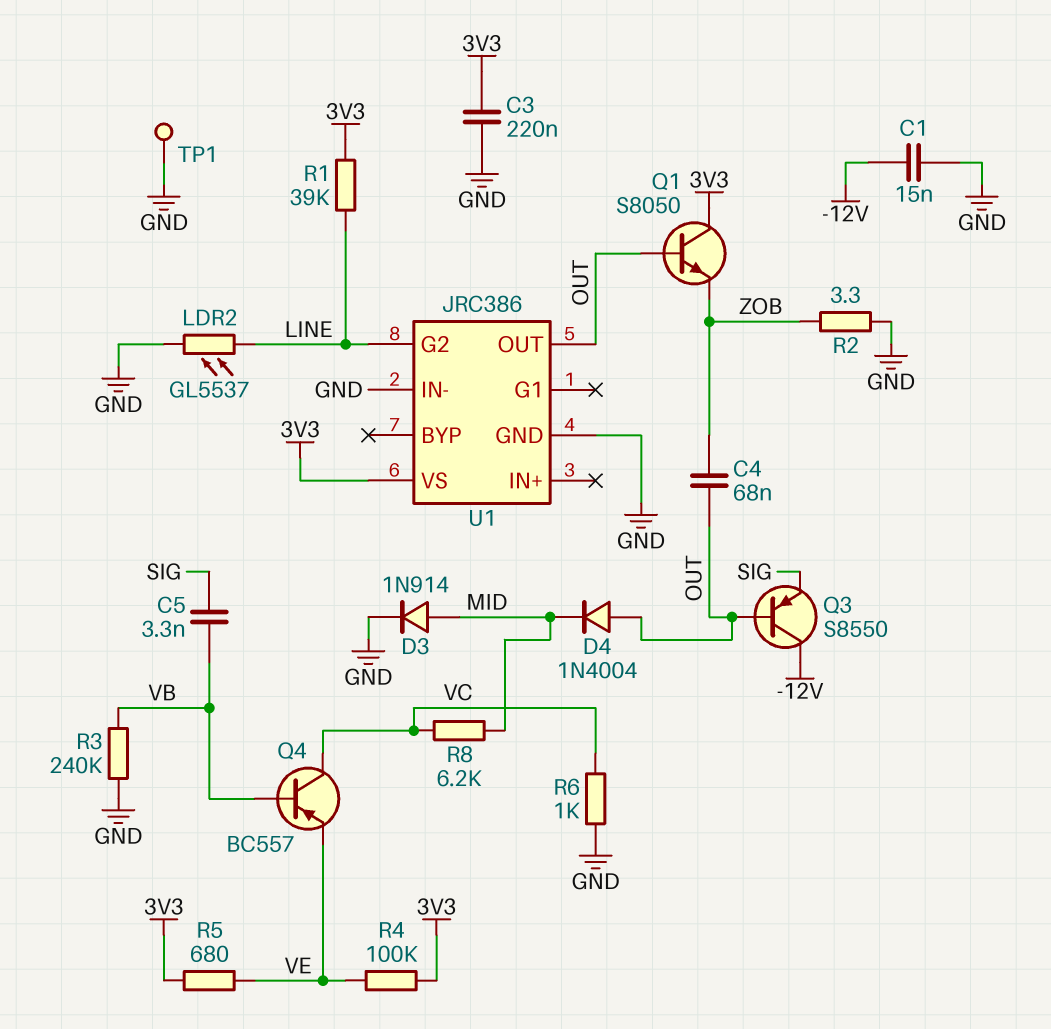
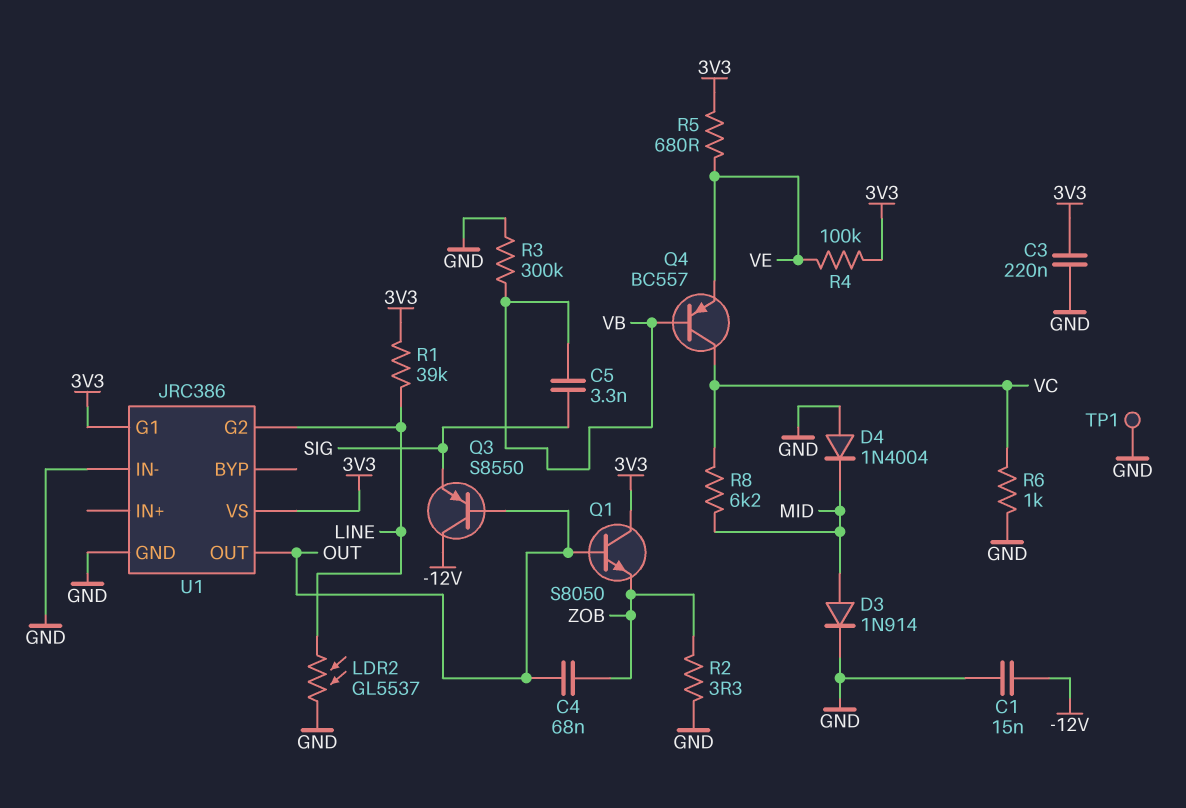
D4: diode 1N4004 (A OUT, K MID) -> diode 1N4004 (A GND, K MID)
R3: 240k (GND, VB) -> 300k (GND, VB)
U1 pin G1: none -> 3V3

